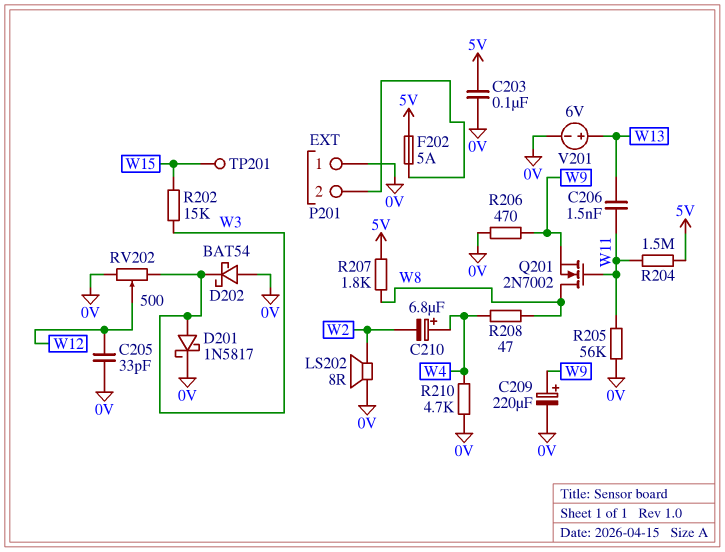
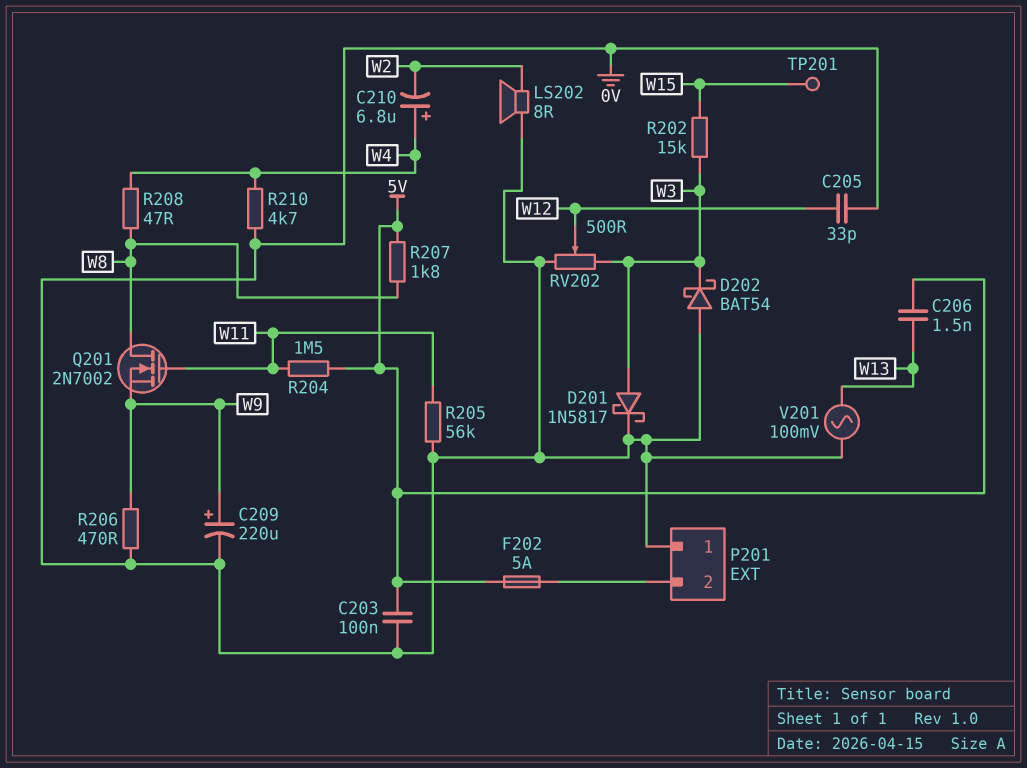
C206: 1.5nF (W11, W13) -> 1.5nF (5V, W13)
V201: 6V (plus W13, minus 0V) -> AC 100mV (0V, W13)

